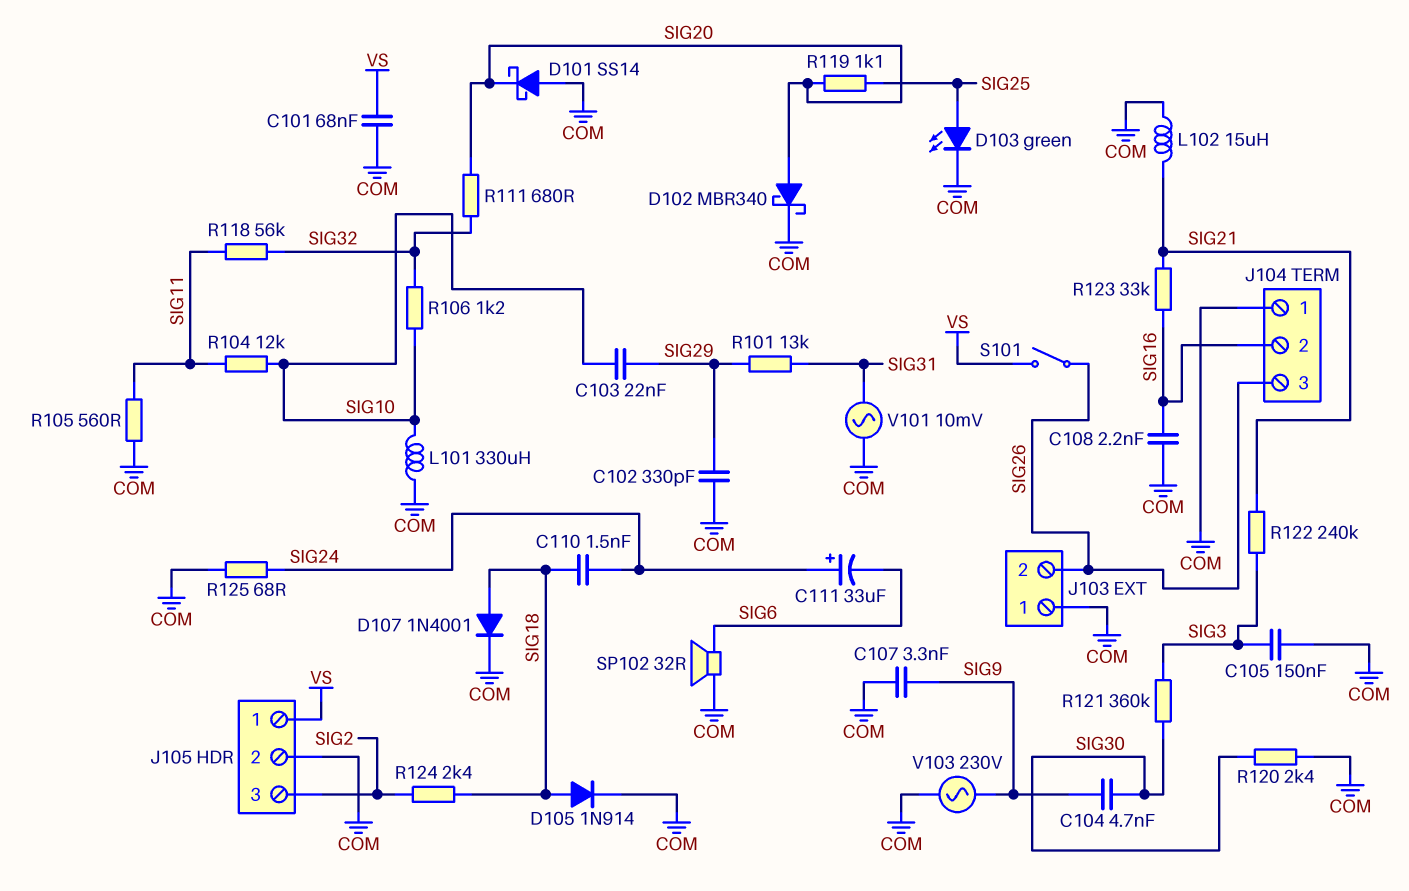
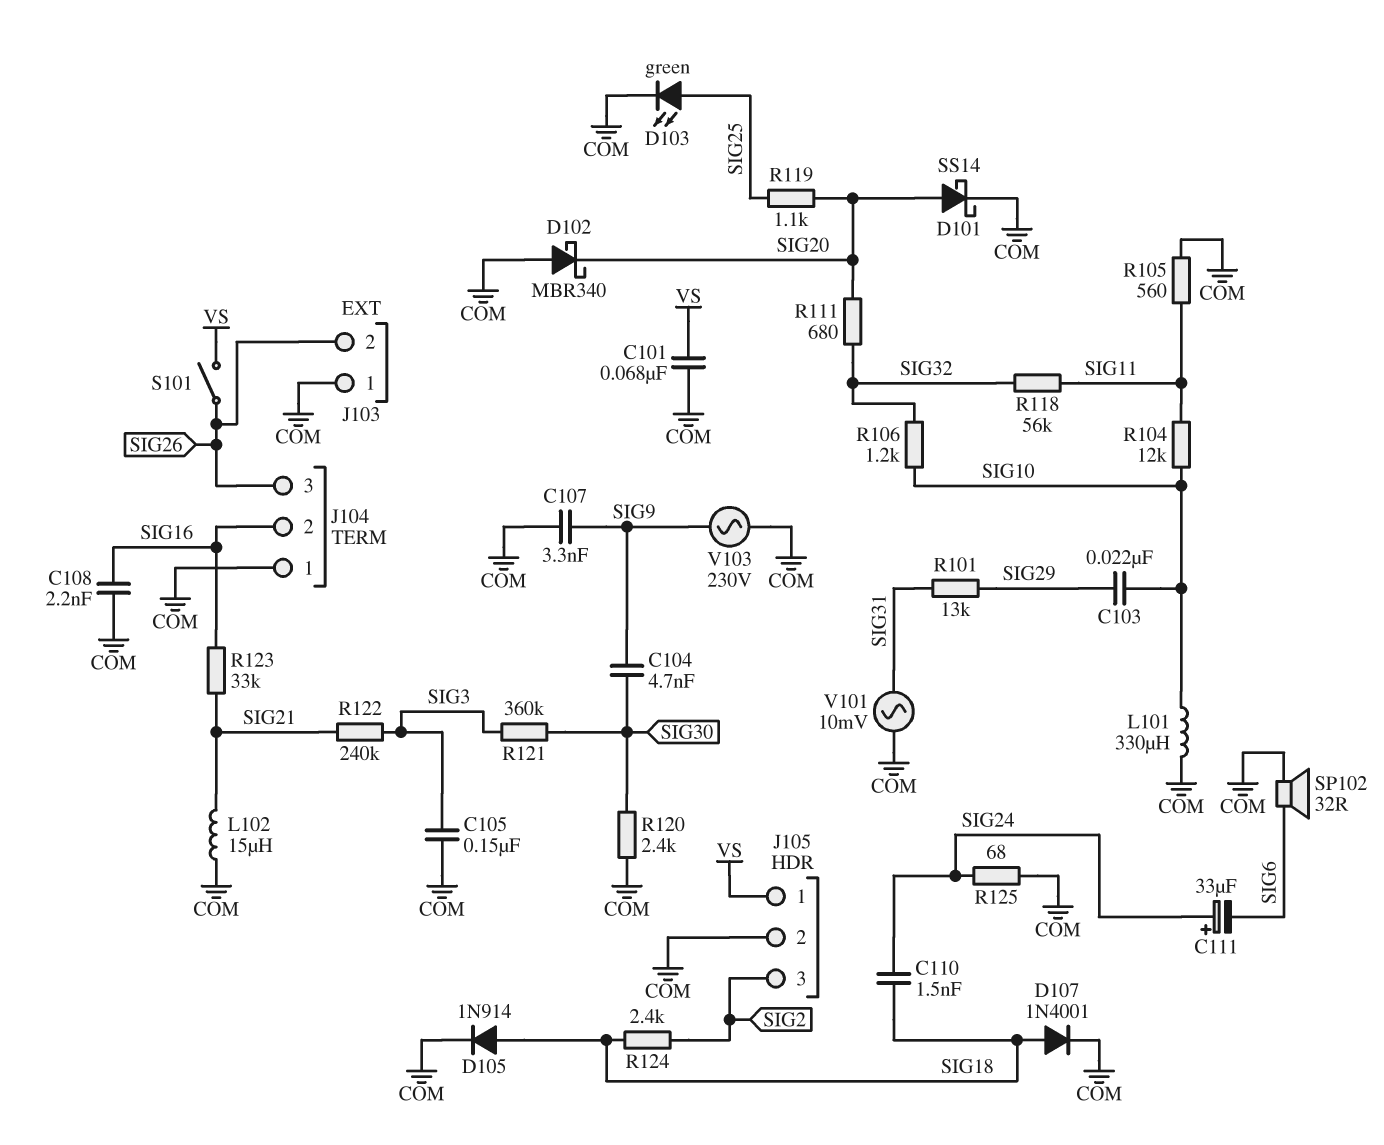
C102: 330pF (COM, SIG29) -> none
D101: schottky SS14 (A COM, K SIG20) -> schottky SS14 (A SIG20, K COM)
D102: schottky MBR340 (A SIG20, K COM) -> schottky MBR340 (A COM, K SIG20)

